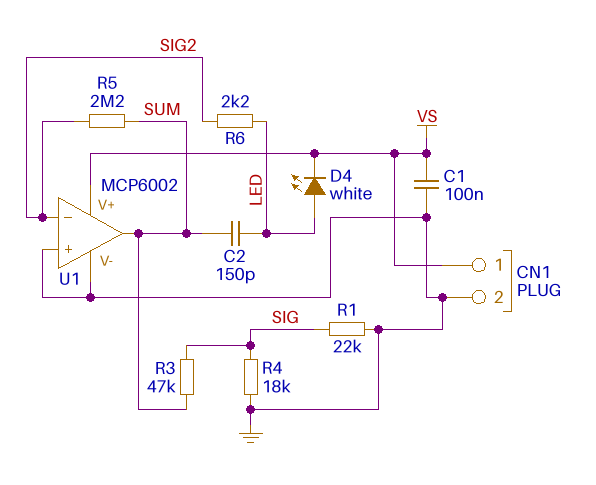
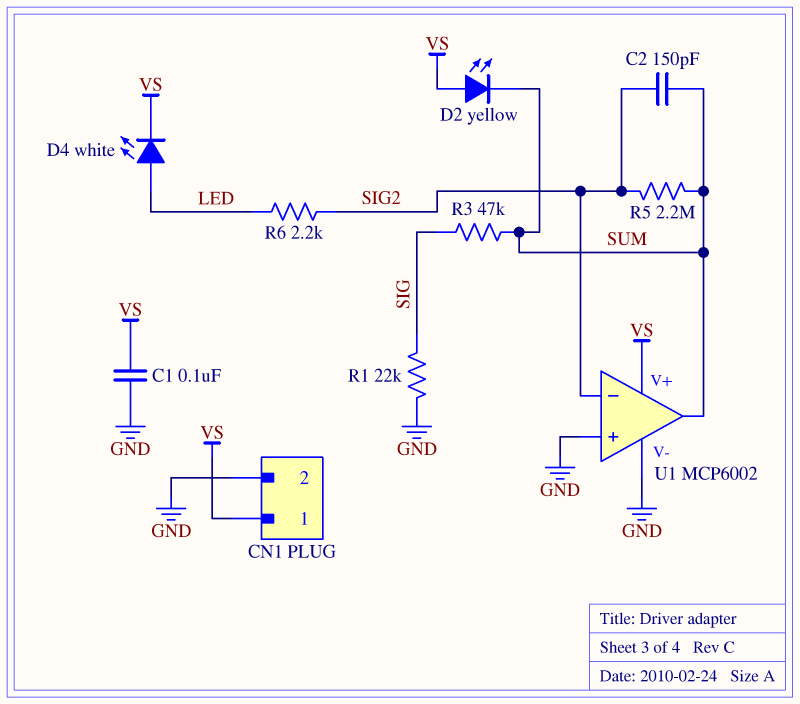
C2: 150pF (LED, SUM) -> 150pF (SIG2, SUM)
D2: none -> LED yellow (A VS, K SUM)
R4: 18k (GND, SIG) -> none

